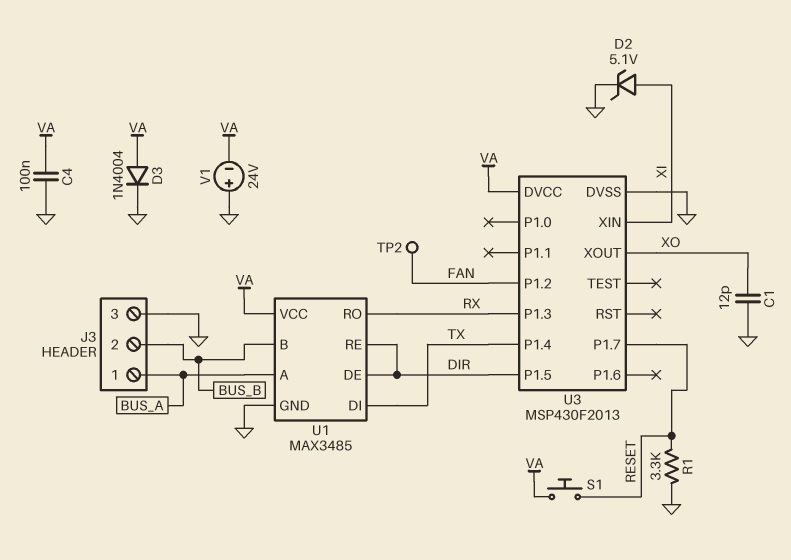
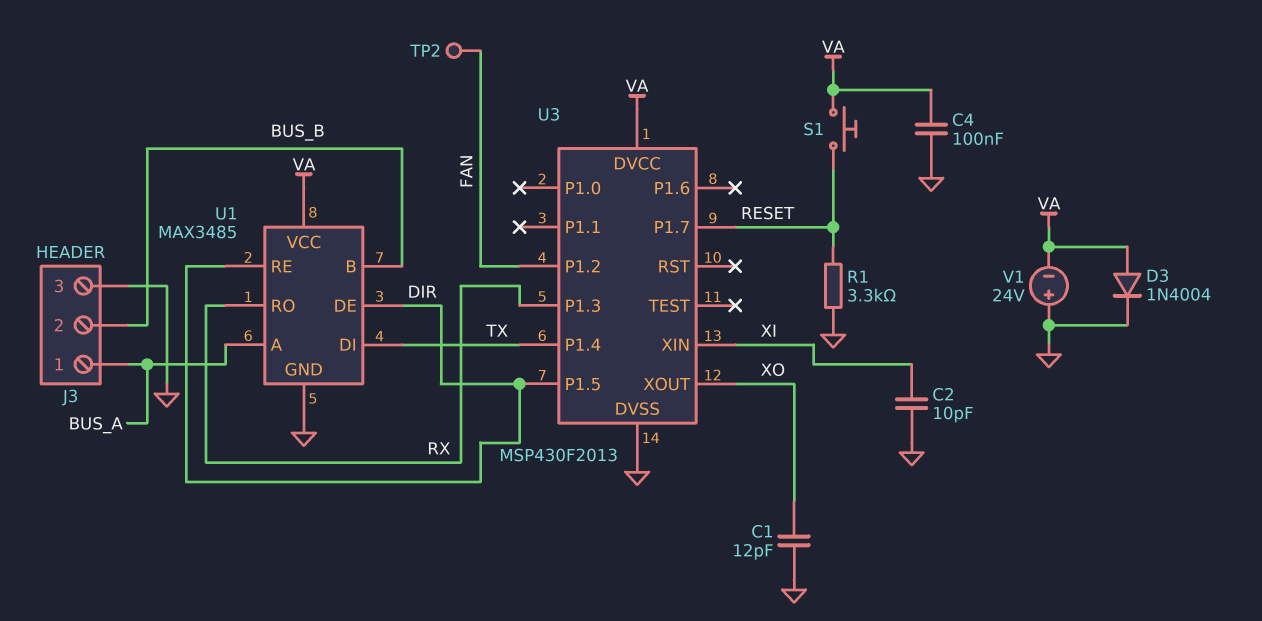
C2: none -> 10pF (GND, XI)
D2: zener 5.1V (A XI, K GND) -> none

